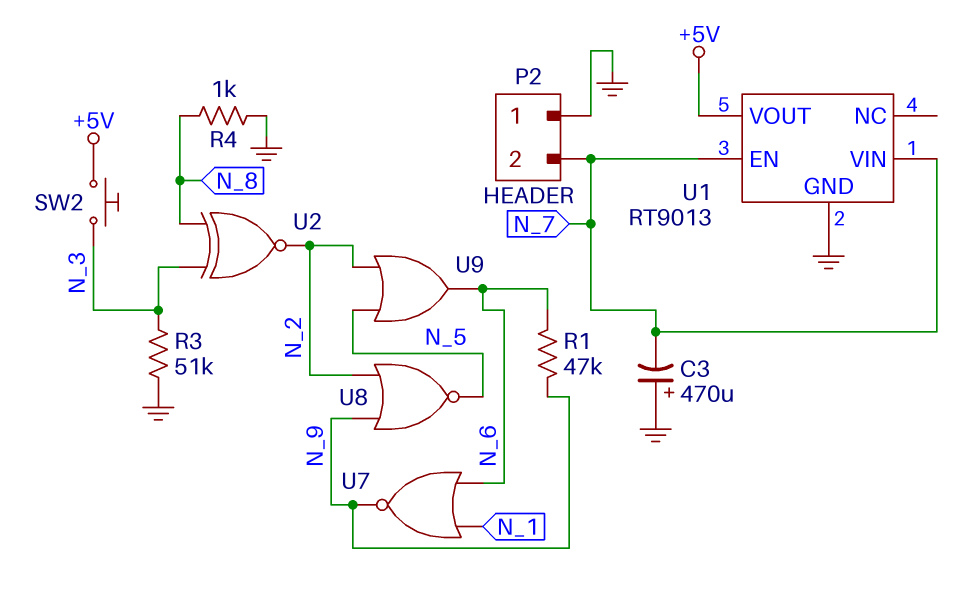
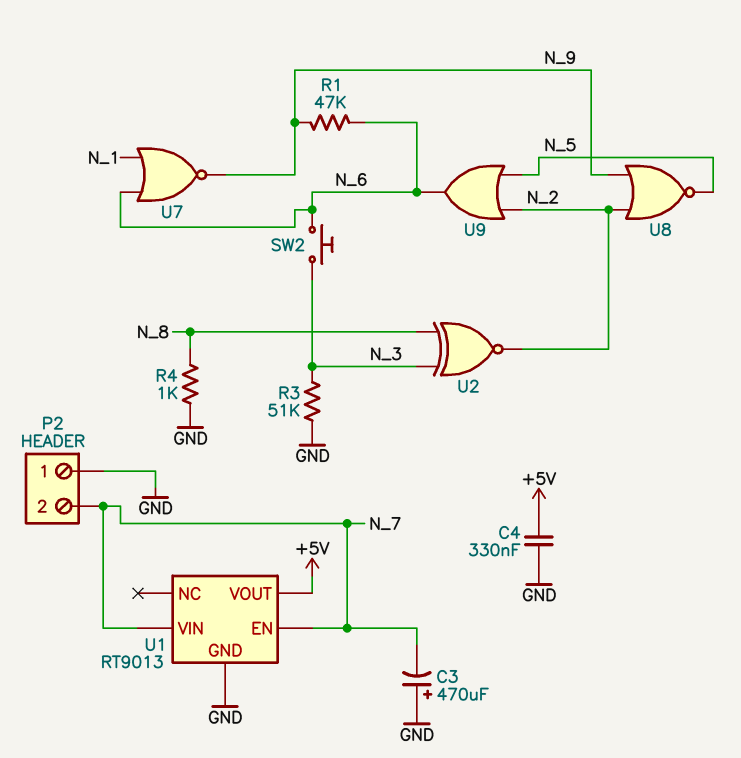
C4: none -> 330nF (+5V, GND)
SW2: button (+5V, N_3) -> button (N_3, N_6)

